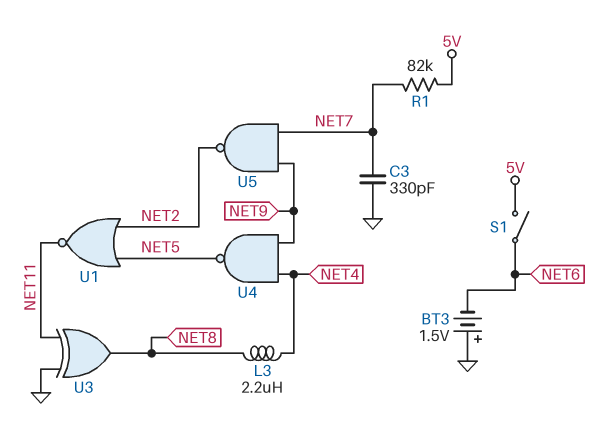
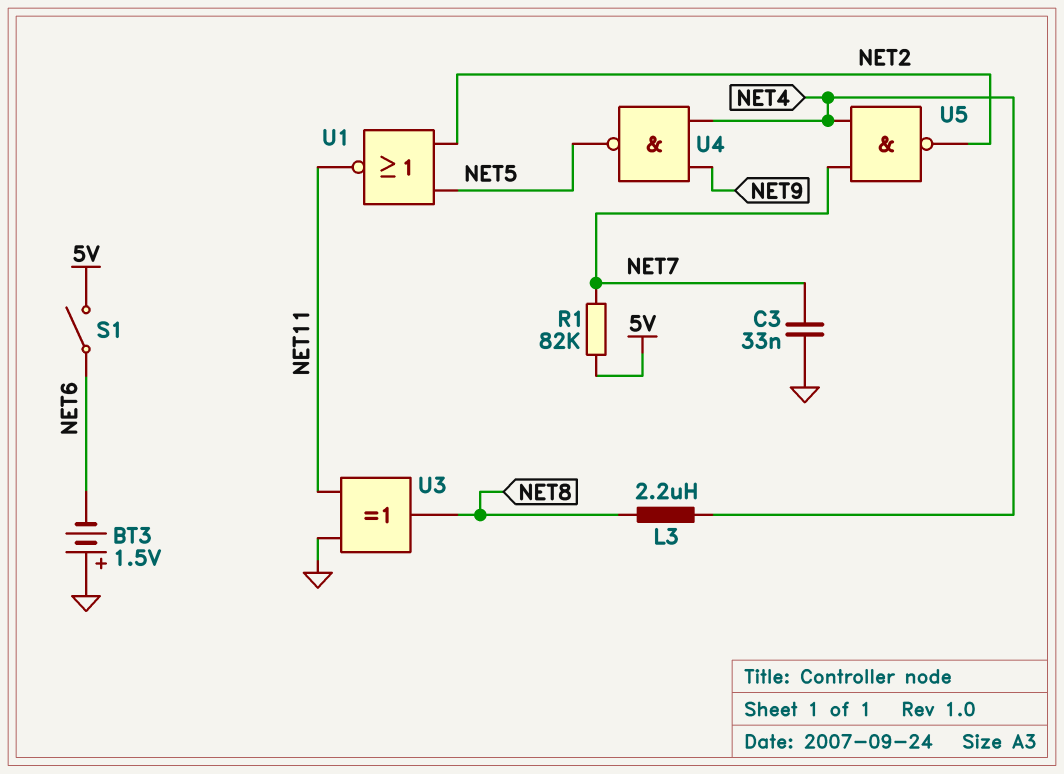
C3: 330pF (GND, NET7) -> 33nF (GND, NET7)
U5: NAND (in NET7, in NET9, out NET2) -> NAND (in NET4, in NET7, out NET2)

